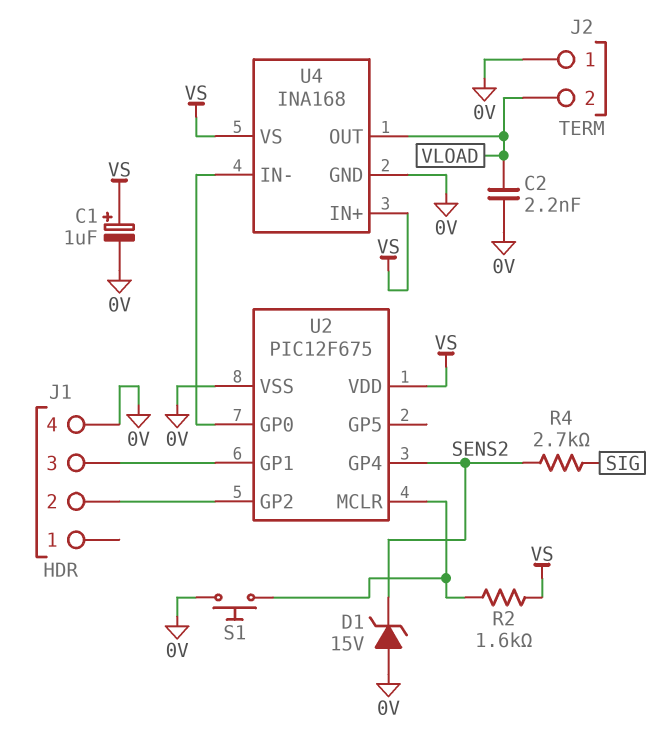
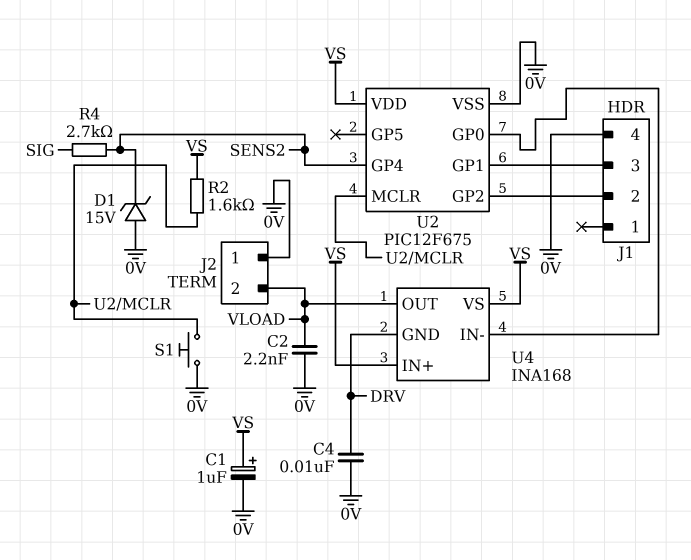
C4: none -> 10nF (0V, DRV)
U4 pin GND: 0V -> DRV

